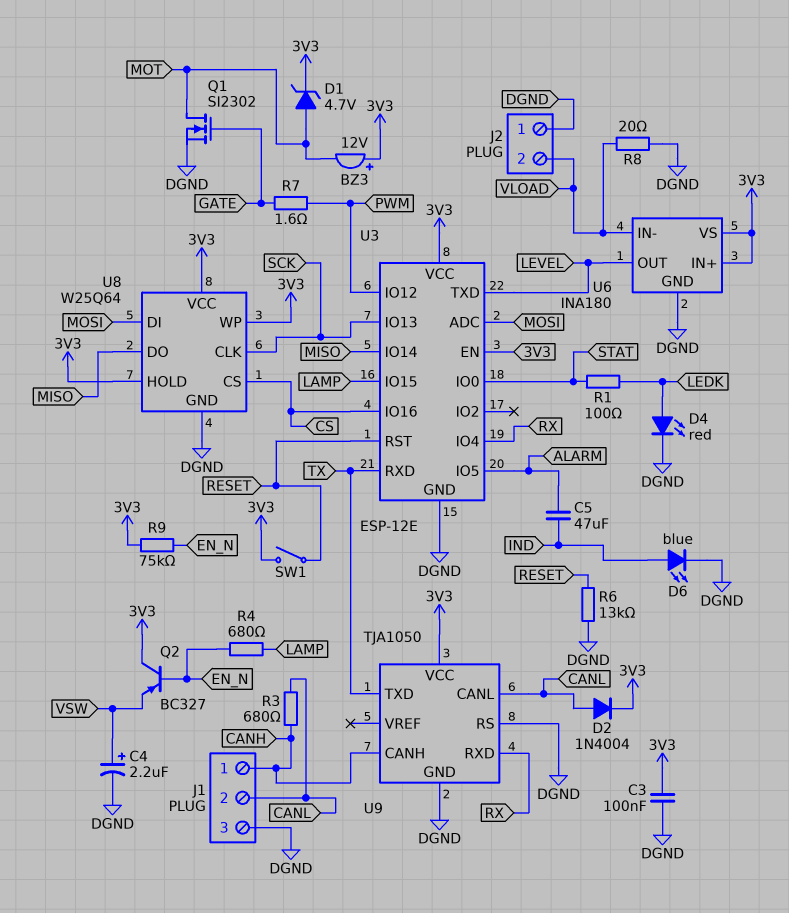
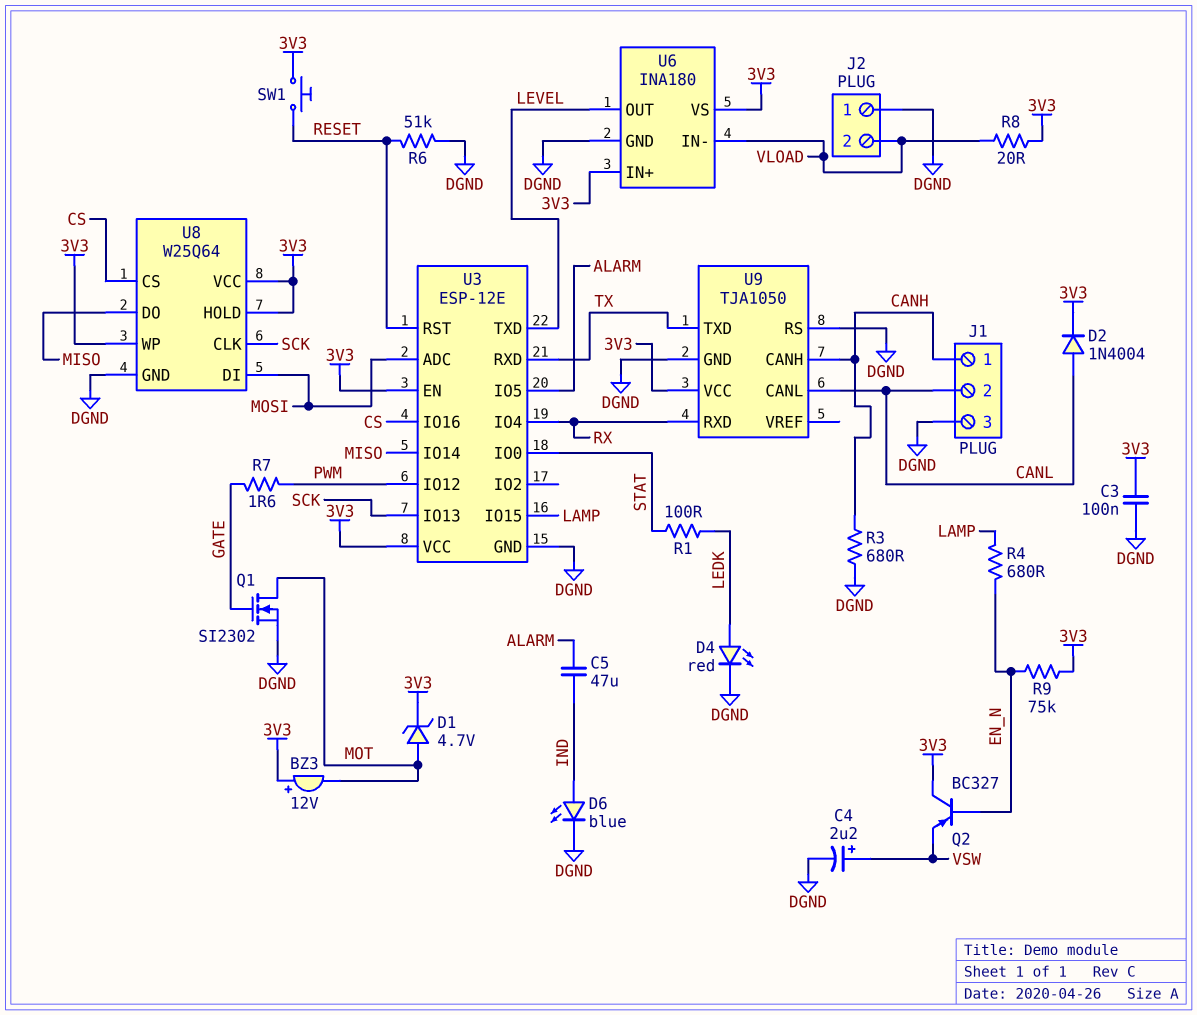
R3: 680 (CANH, CANL) -> 680 (CANH, DGND)
R6: 13k (DGND, RESET) -> 51k (DGND, RESET)
R8: 20 (DGND, VLOAD) -> 20 (3V3, VLOAD)
SW1: switch (3V3, RESET) -> button (3V3, RESET)

